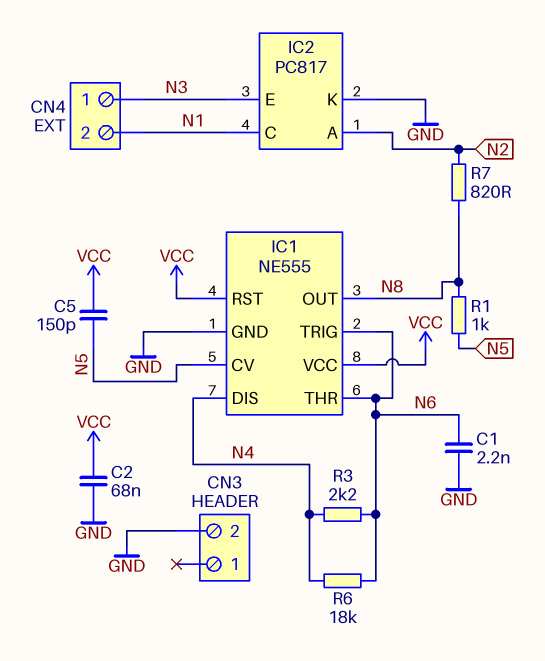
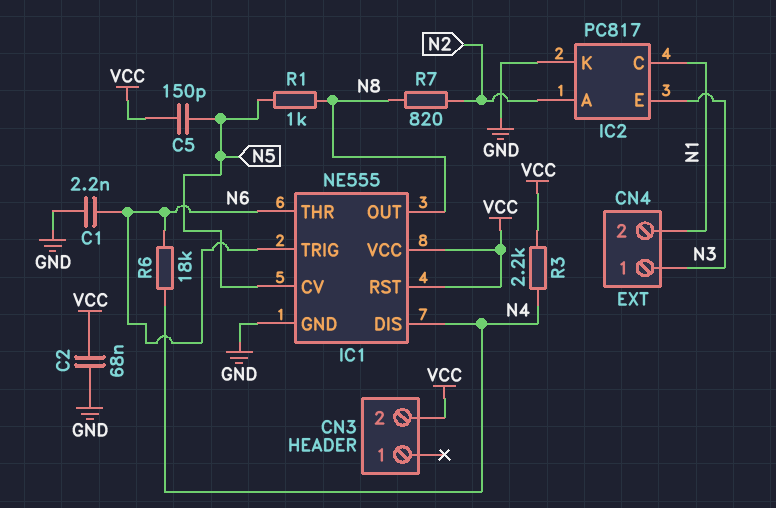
CN3 pin 2: GND -> VCC
R3: 2.2k (N4, N6) -> 2.2k (N4, VCC)

